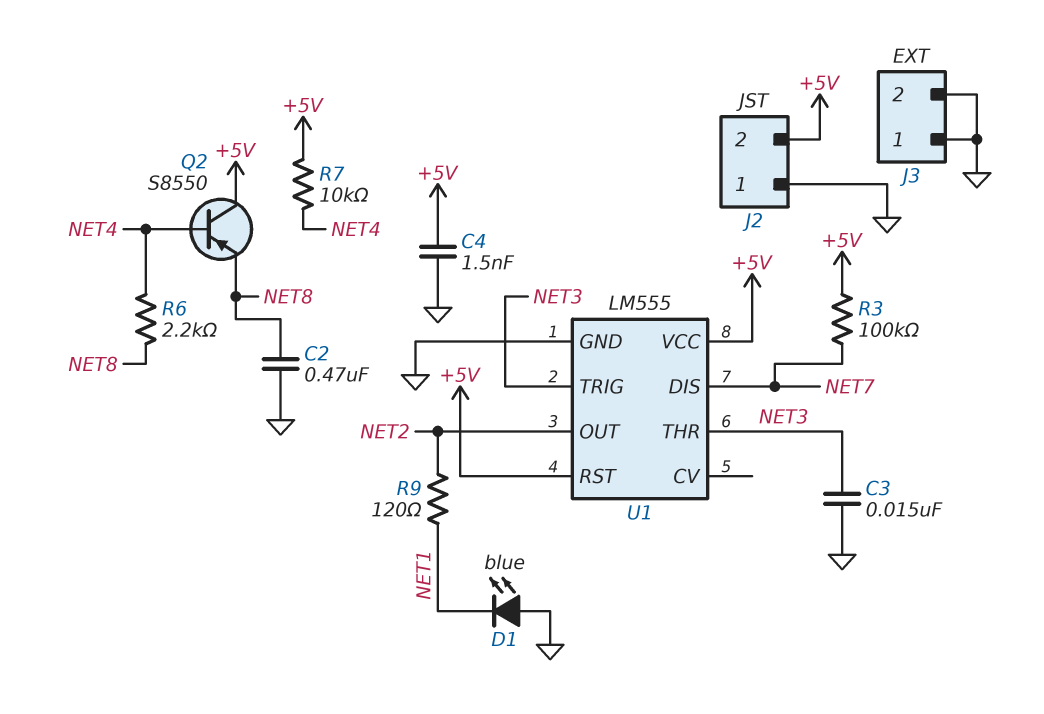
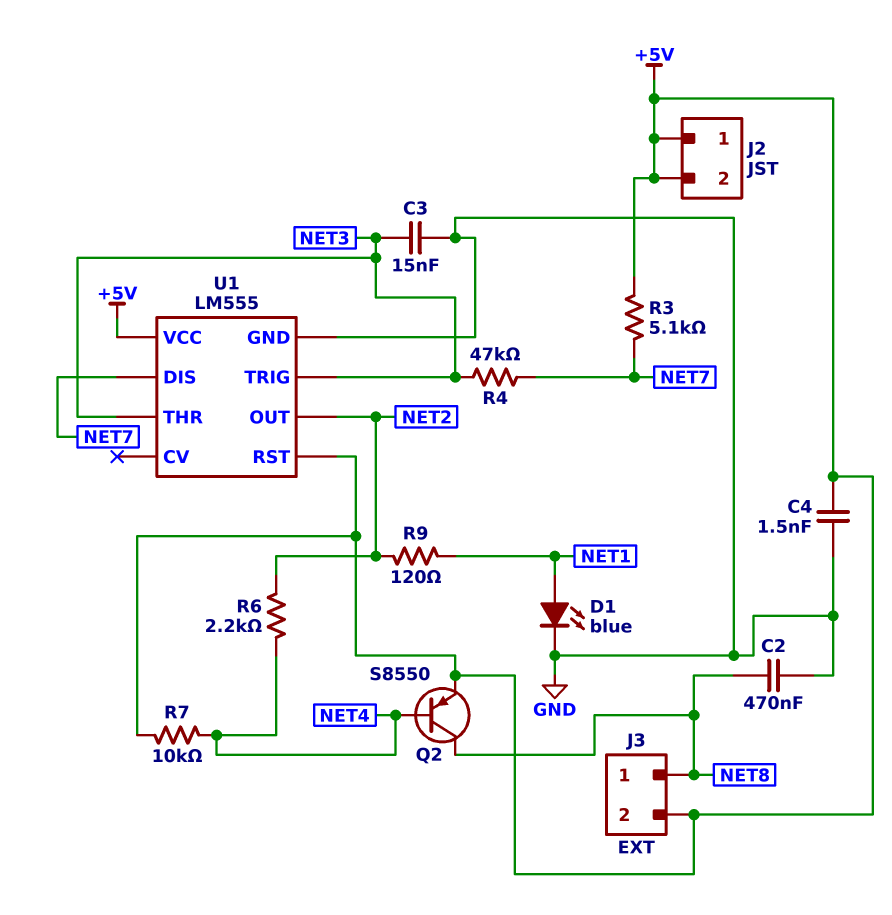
D1: LED blue (A GND, K NET1) -> LED blue (A NET1, K GND)
J2 pin 1: GND -> +5V
J3 pin 1: GND -> NET8
J3 pin 2: GND -> +5V
Q2: PNP S8550 (B NET4, C +5V, E NET8) -> PNP S8550 (B NET4, C NET8, E +5V)
R3: 100k (+5V, NET7) -> 5.1k (+5V, NET7)
R4: none -> 47k (NET3, NET7)
R6: 2.2k (NET4, NET8) -> 2.2k (NET2, NET4)

